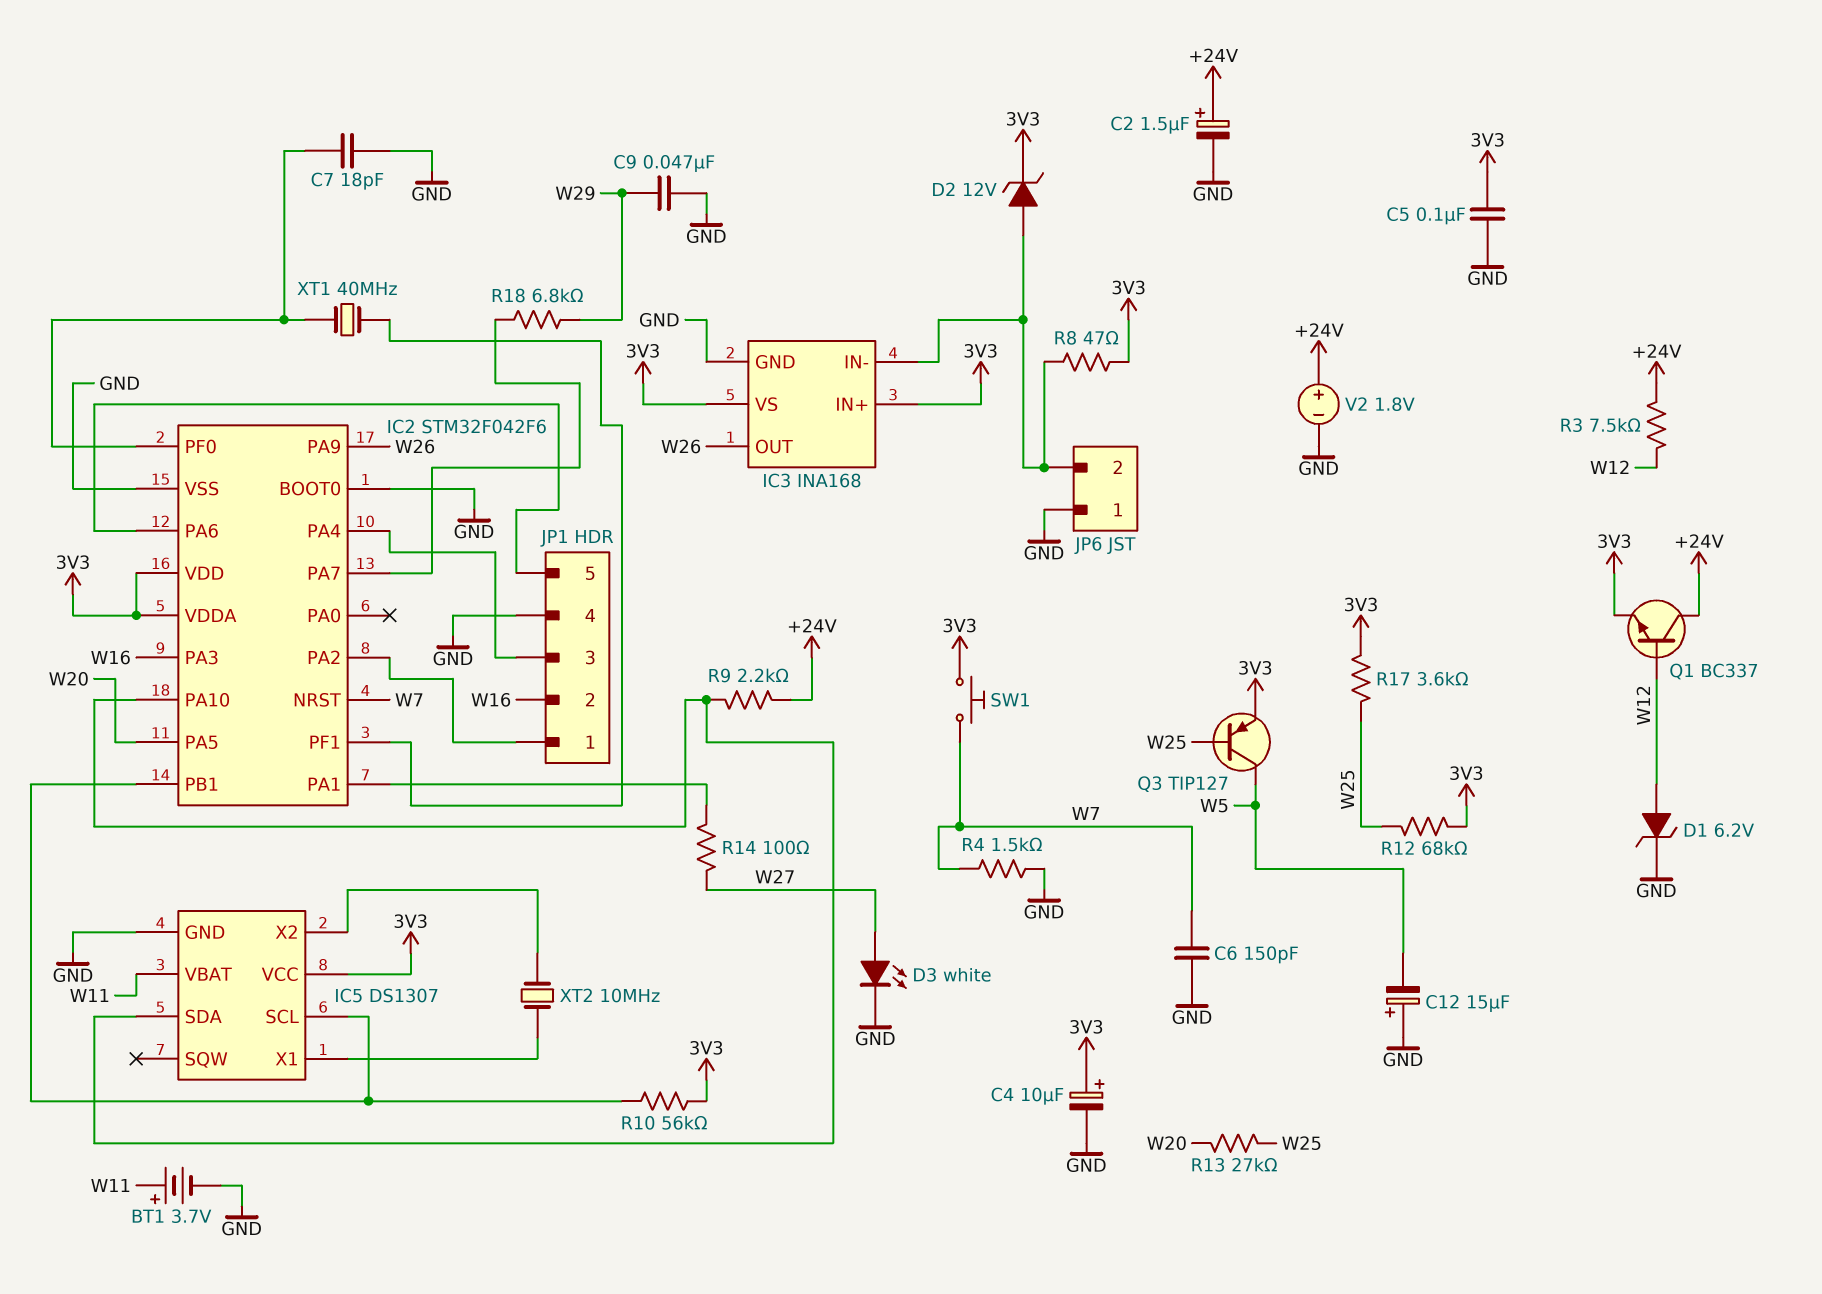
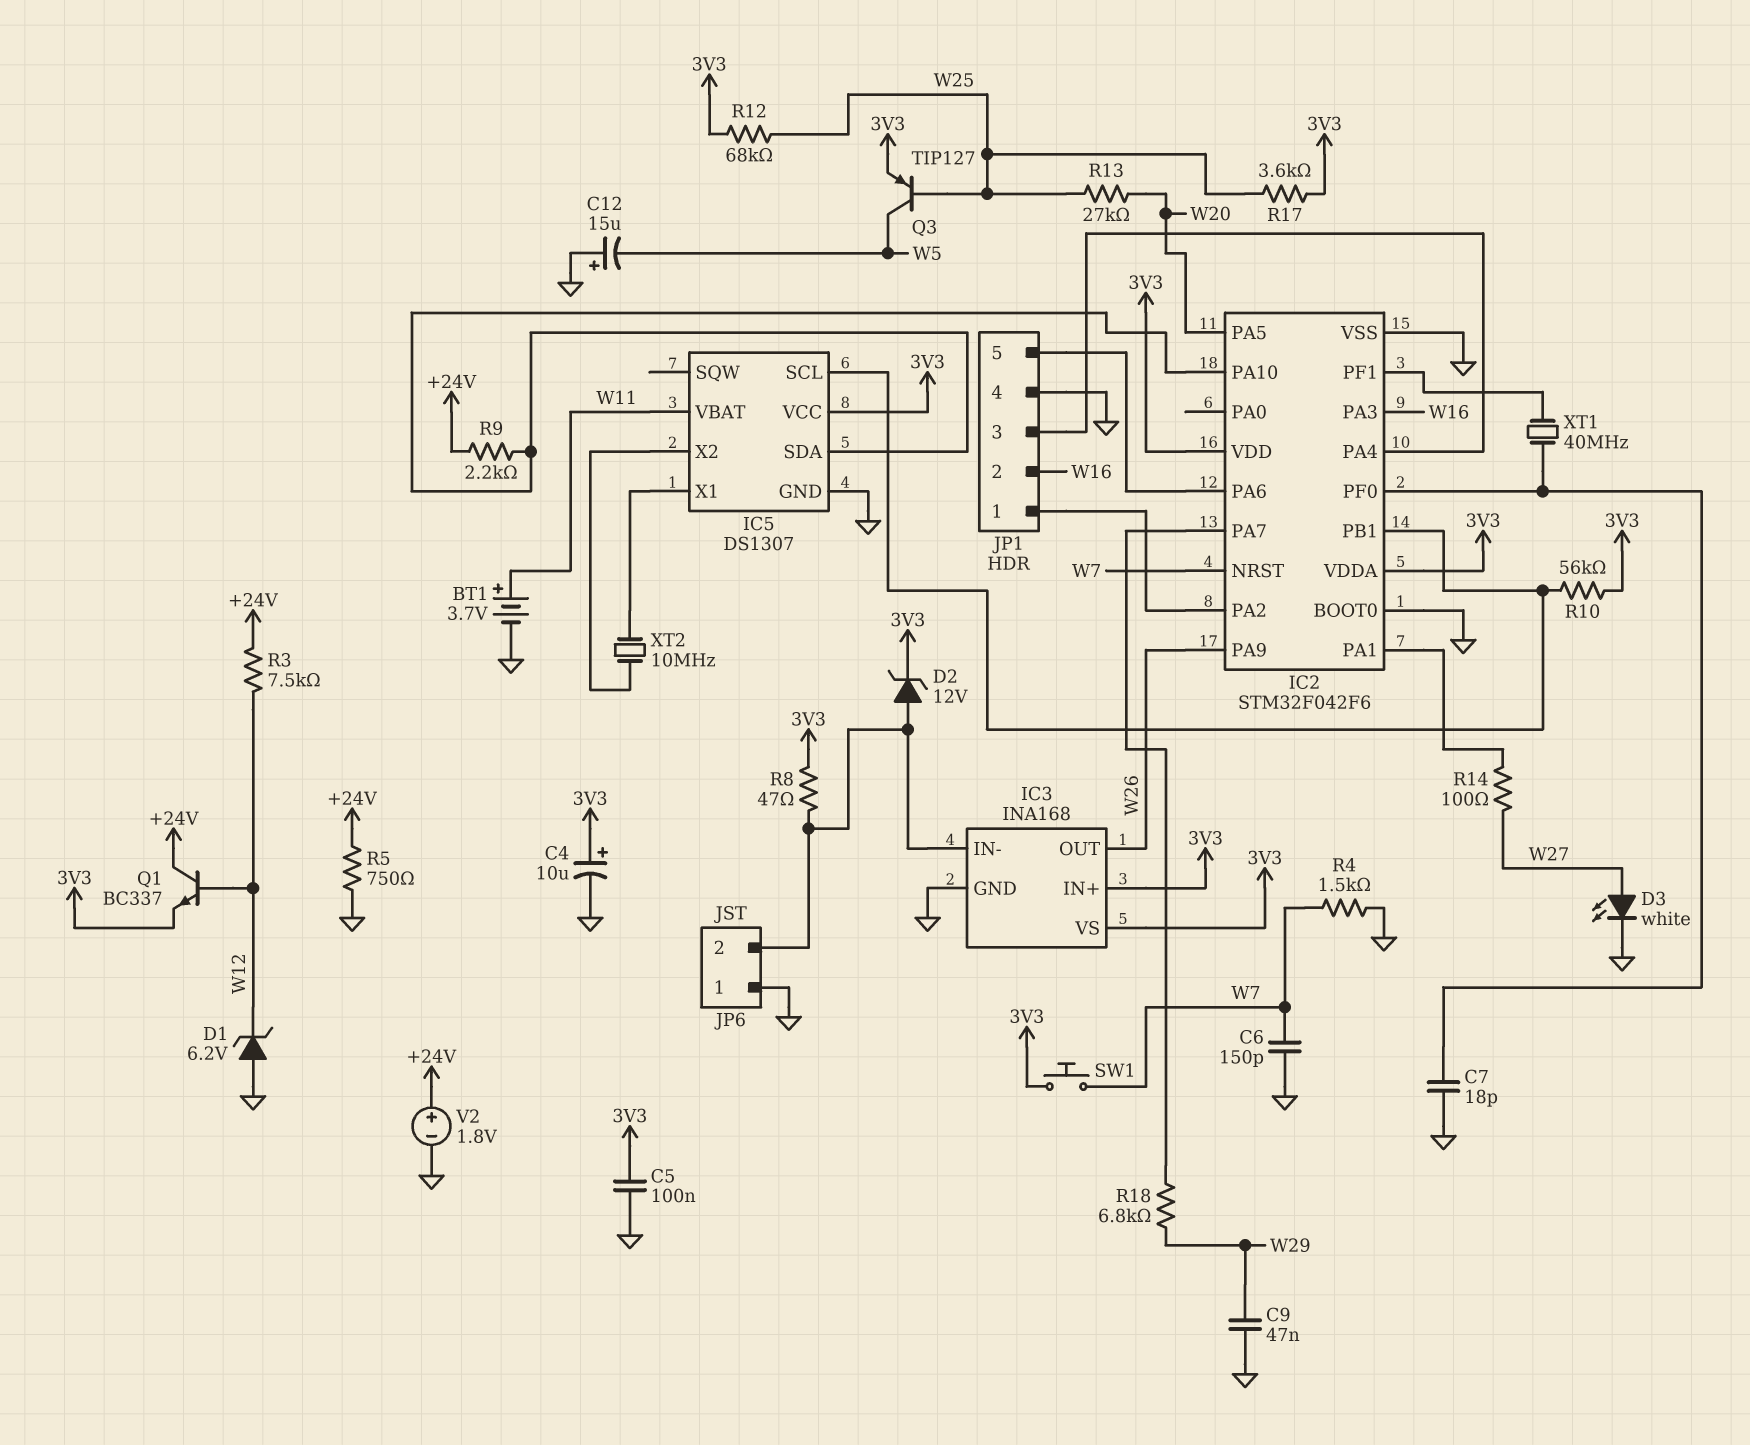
C2: 1.5uF (plus +24V, minus GND) -> none
D1: zener 6.2V (A W12, K GND) -> zener 6.2V (A GND, K W12)
R5: none -> 750 (+24V, GND)

